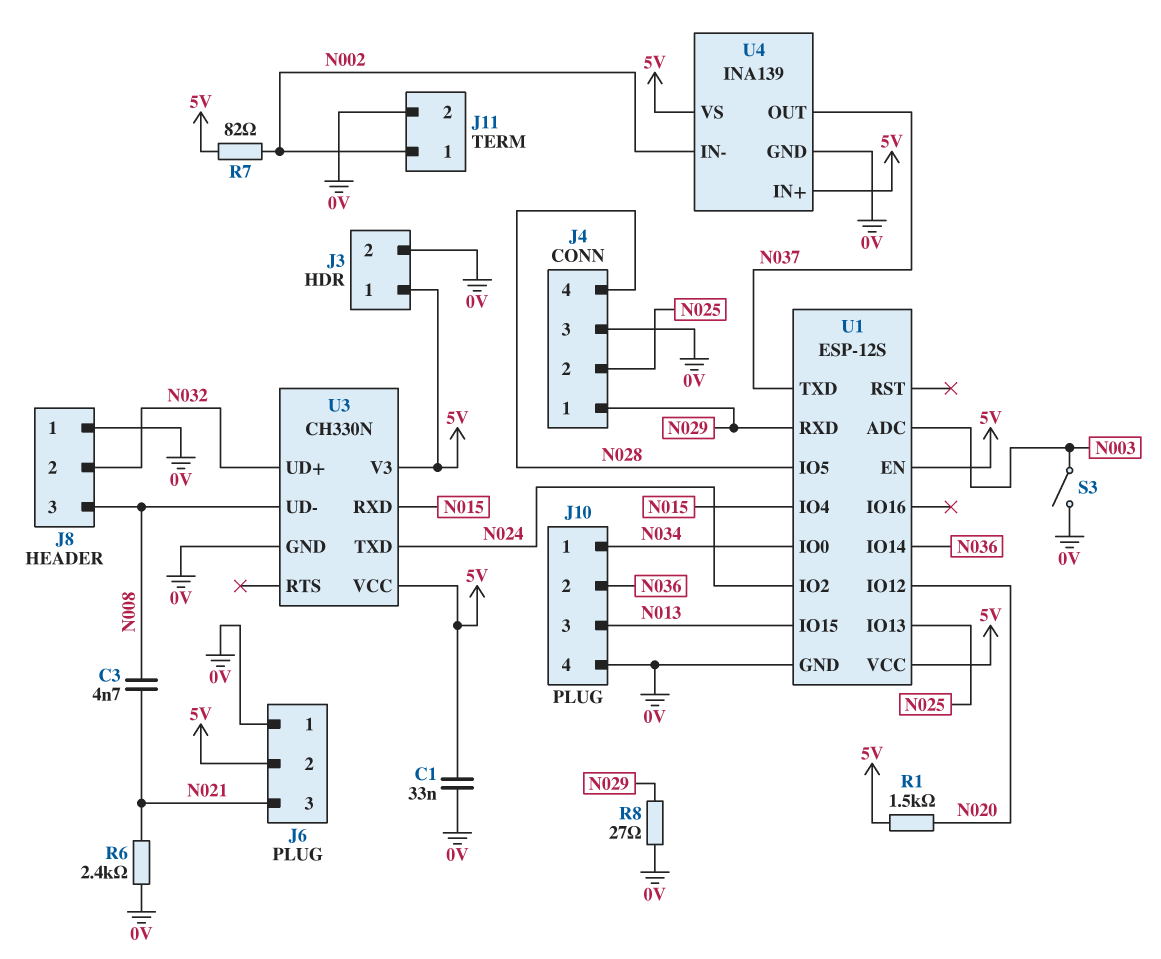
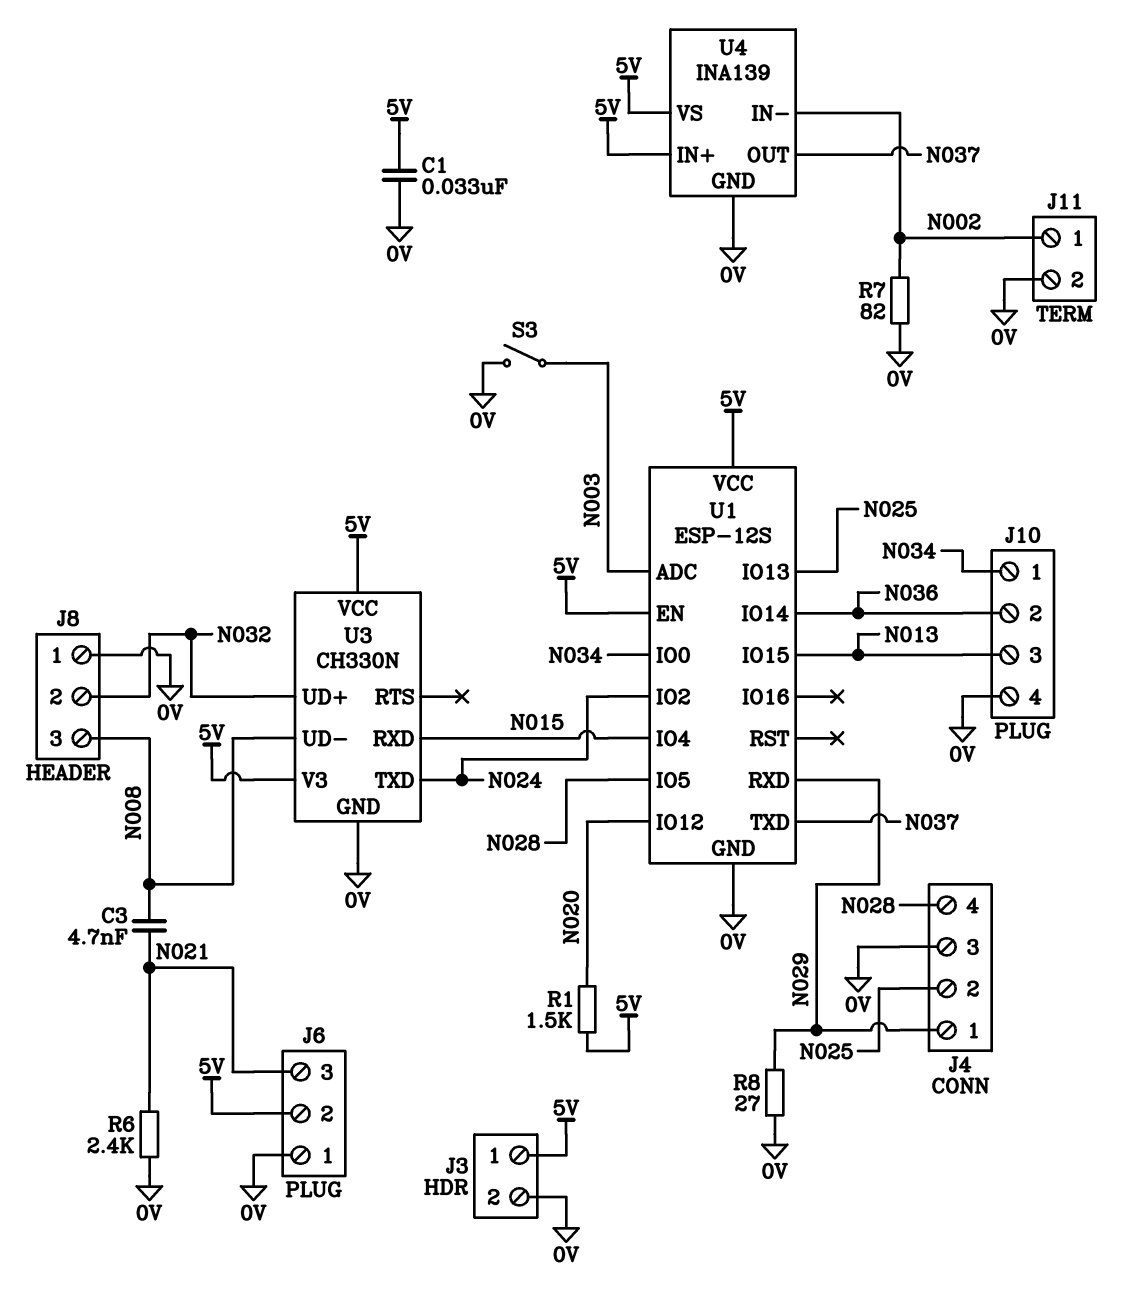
R7: 82 (5V, N002) -> 82 (0V, N002)

